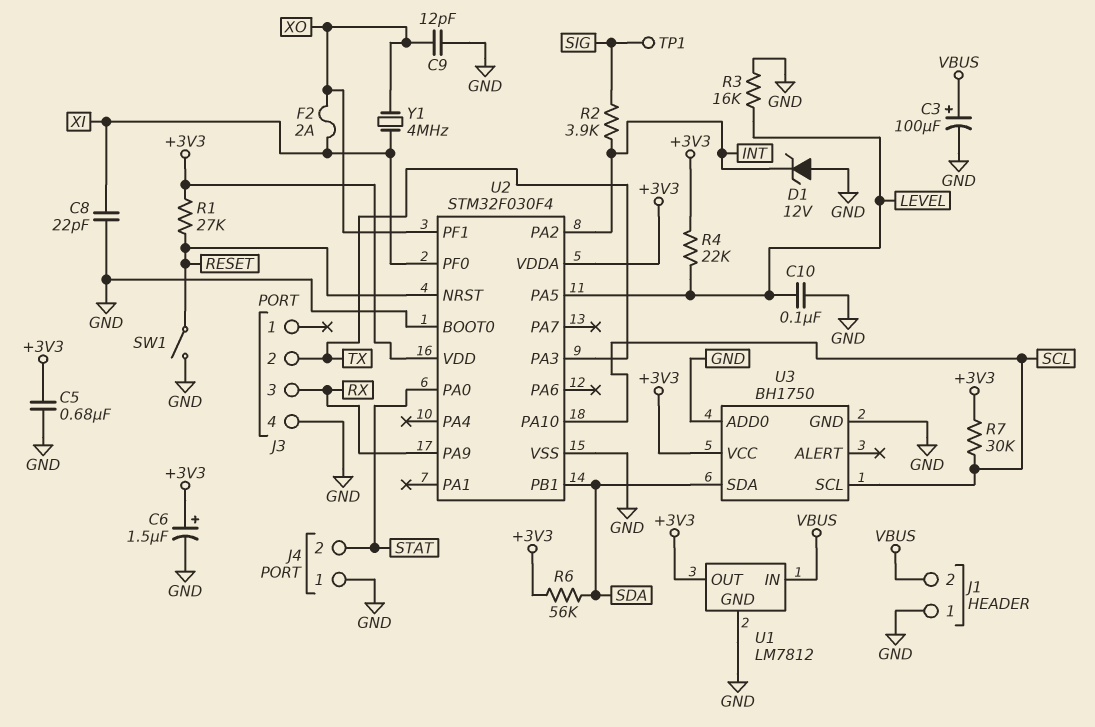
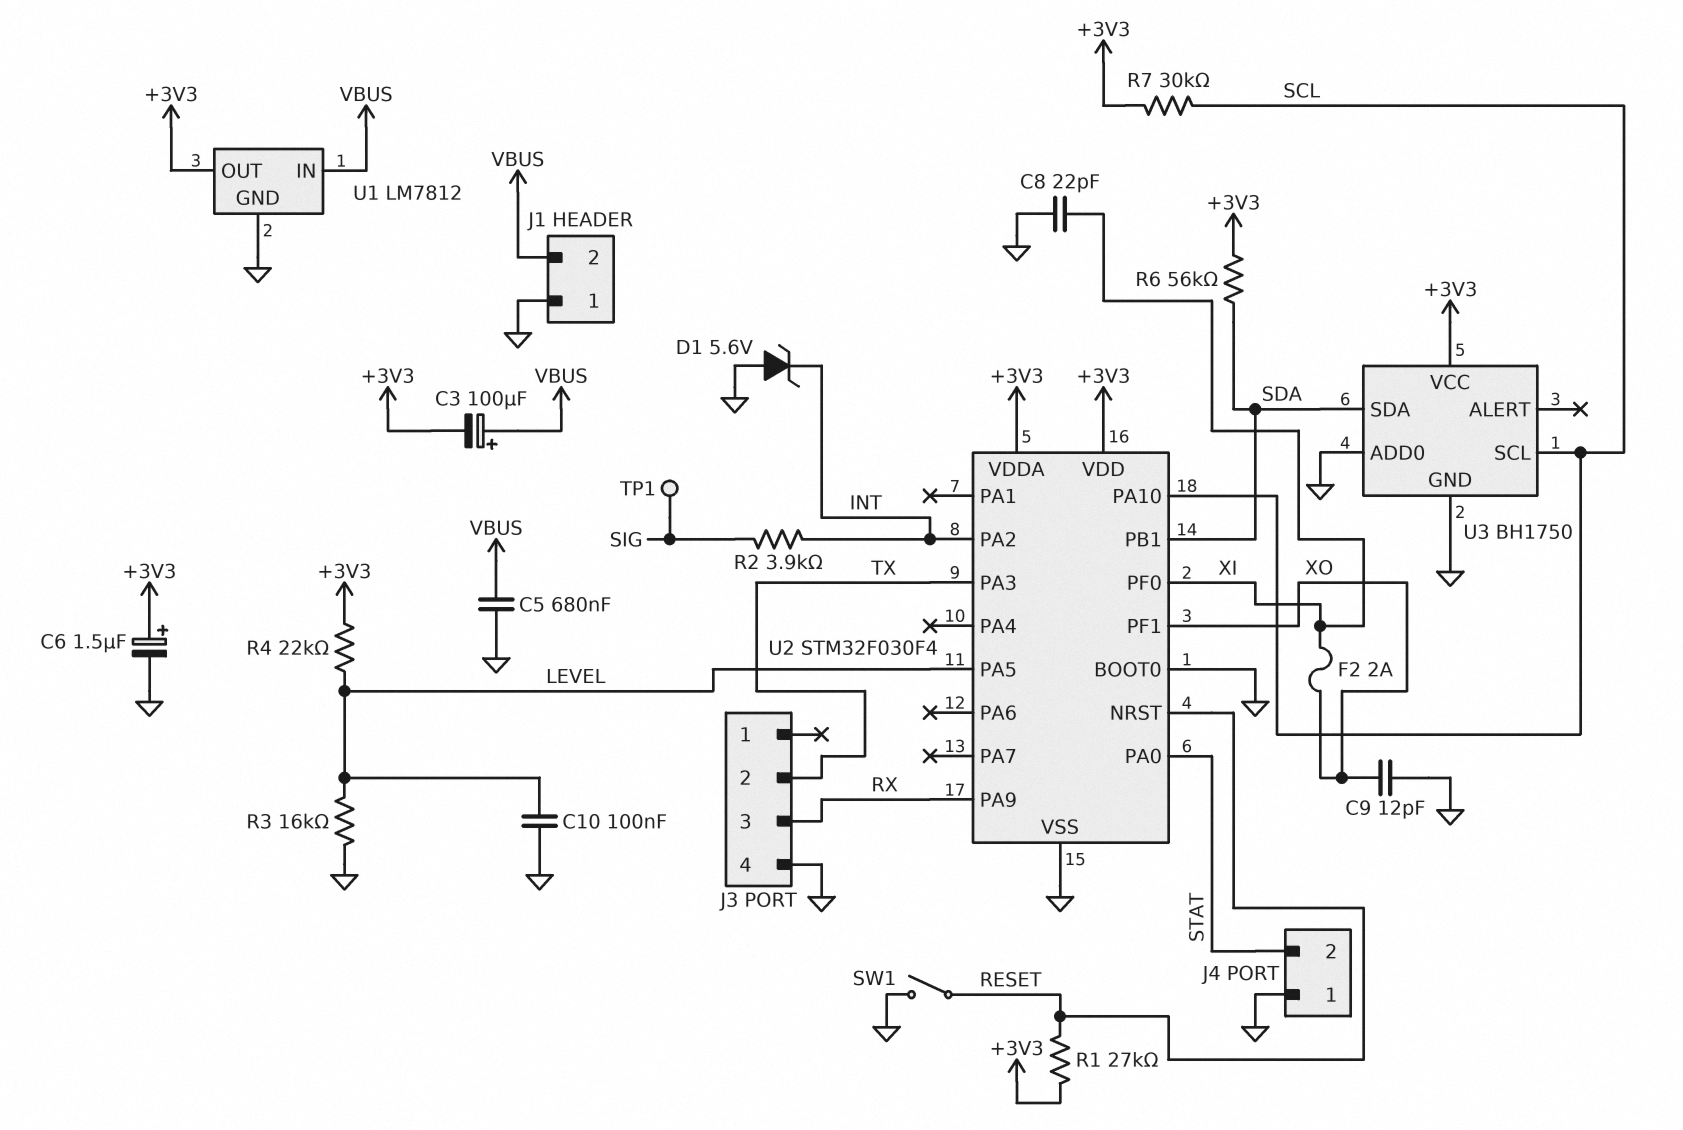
C3: 100uF (plus VBUS, minus GND) -> 100uF (plus VBUS, minus +3V3)
C5: 680nF (+3V3, GND) -> 680nF (GND, VBUS)
D1: zener 12V (A GND, K INT) -> zener 5.6V (A GND, K INT)
Y1: 4MHz (XI, XO) -> none

